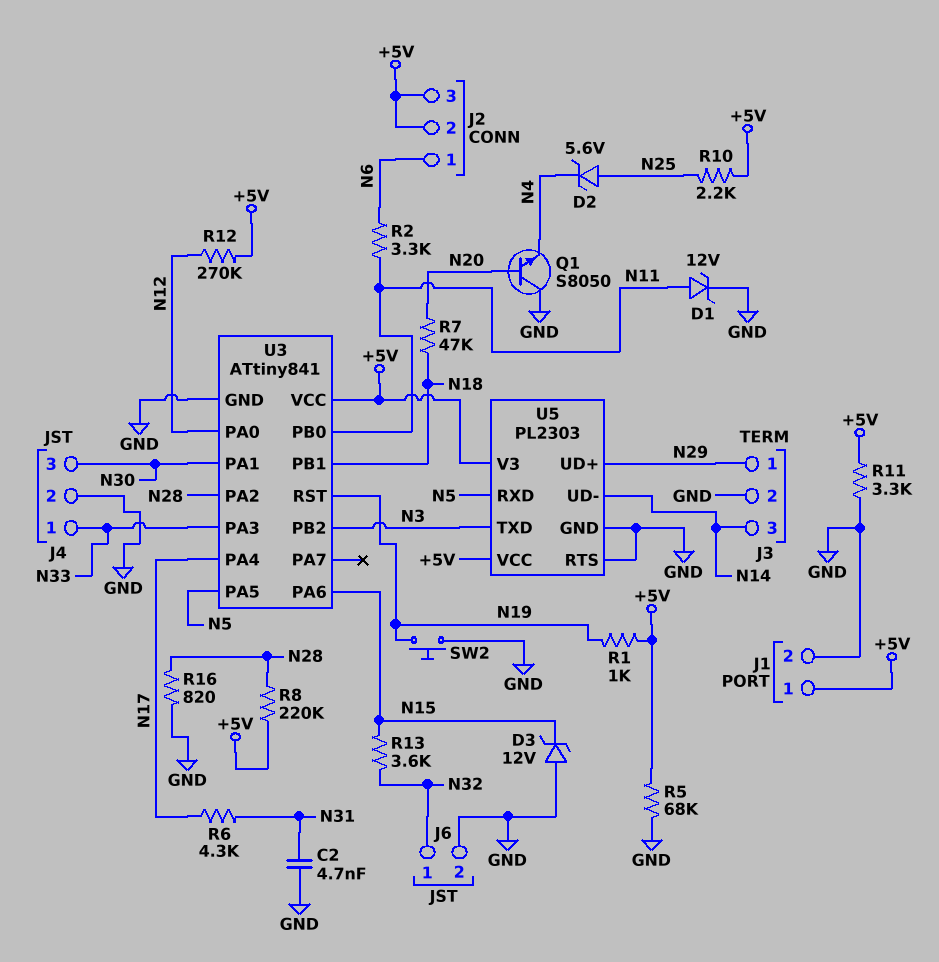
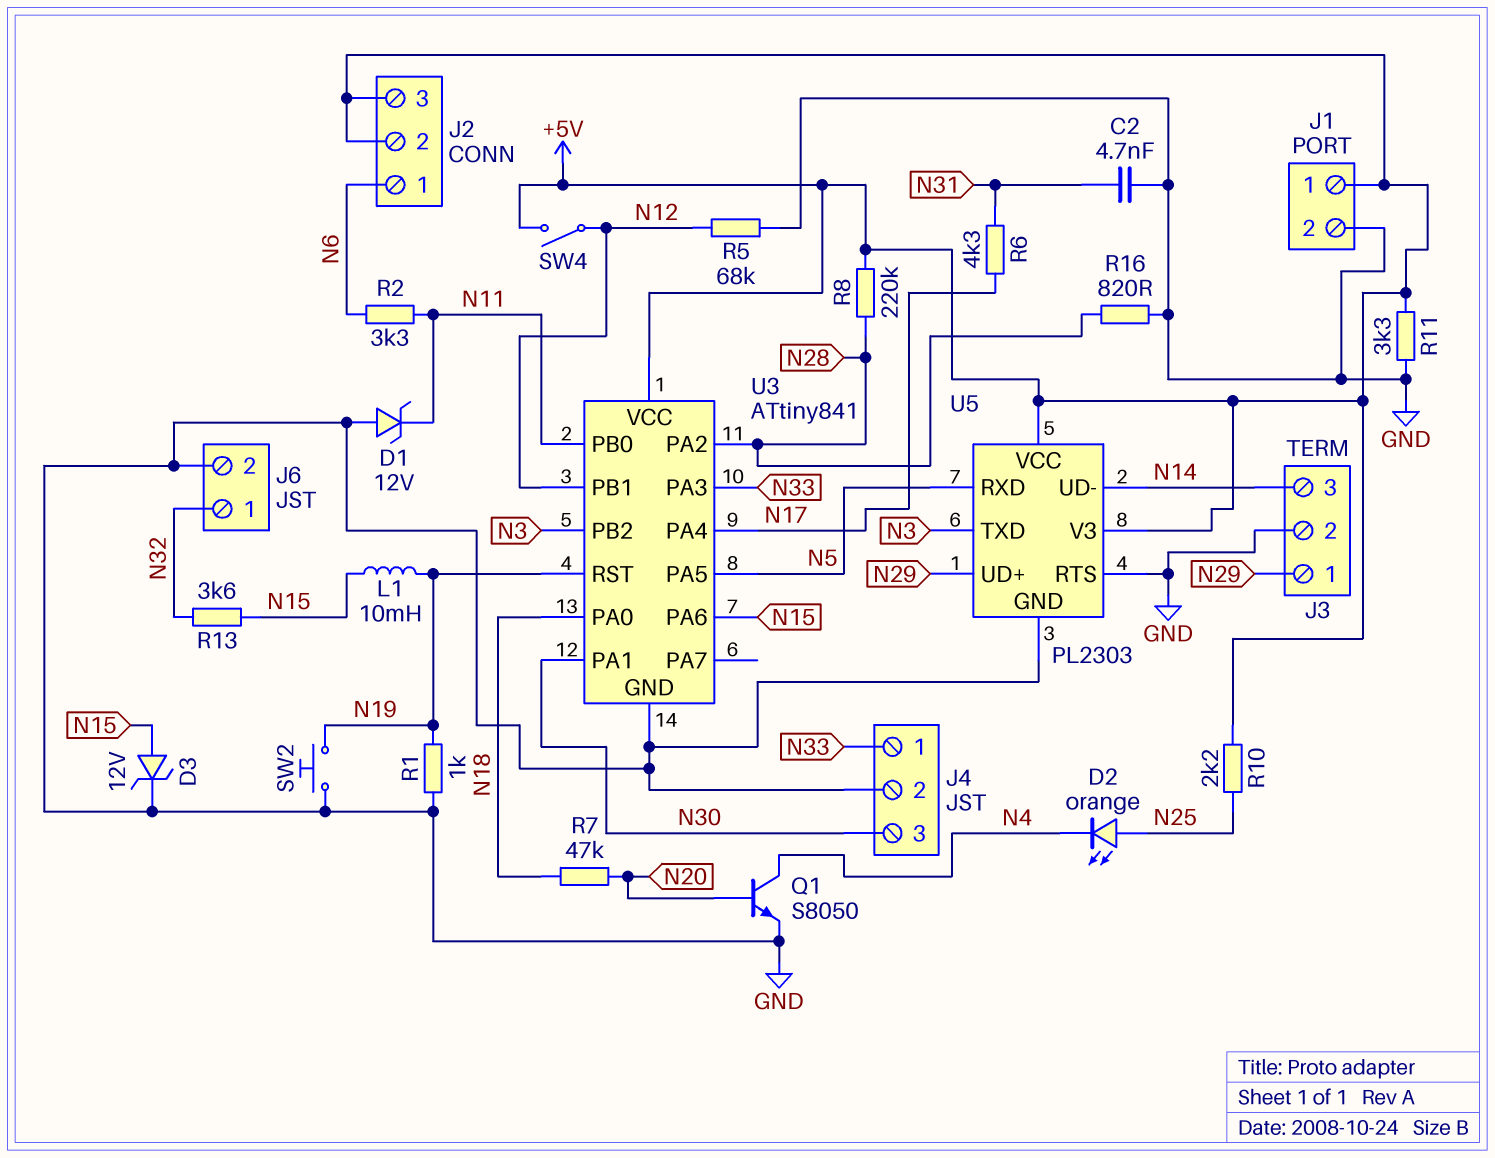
D1: zener 12V (A N11, K GND) -> zener 12V (A GND, K N11)
D2: zener 5.6V (A N25, K N4) -> LED orange (A N25, K N4)
D3: zener 12V (A GND, K N15) -> zener 12V (A N15, K GND)
L1: none -> 10mH (N15, N19)
Q1: NPN S8050 (B N20, C GND, E N4) -> NPN S8050 (B N20, C N4, E GND)
R1: 1k (+5V, N19) -> 1k (GND, N19)
R5: 68k (+5V, GND) -> 68k (GND, N12)
R12: 270k (+5V, N12) -> none
SW4: none -> switch (+5V, N12)
U3 pin PA0: N12 -> N18
U3 pin PB1: N18 -> N12

